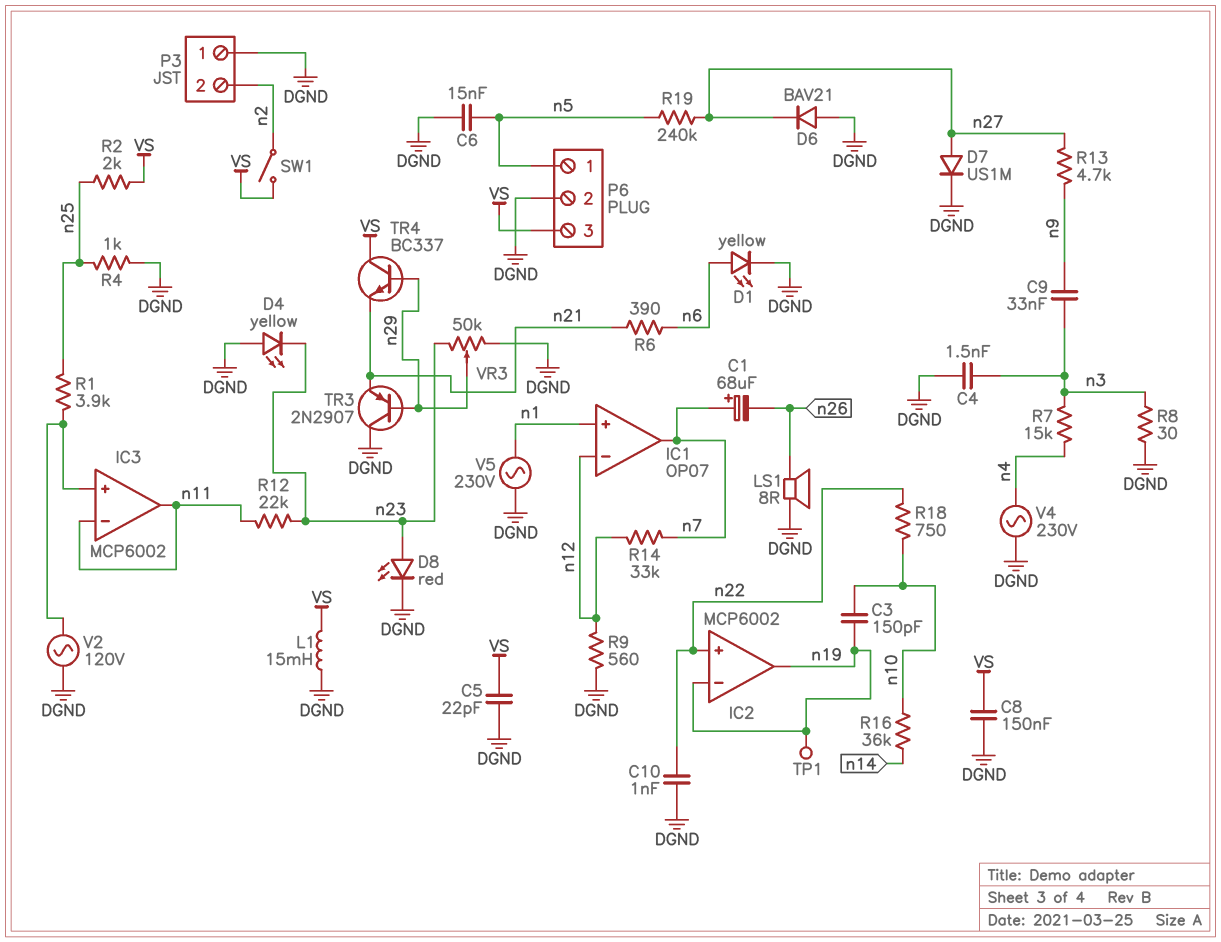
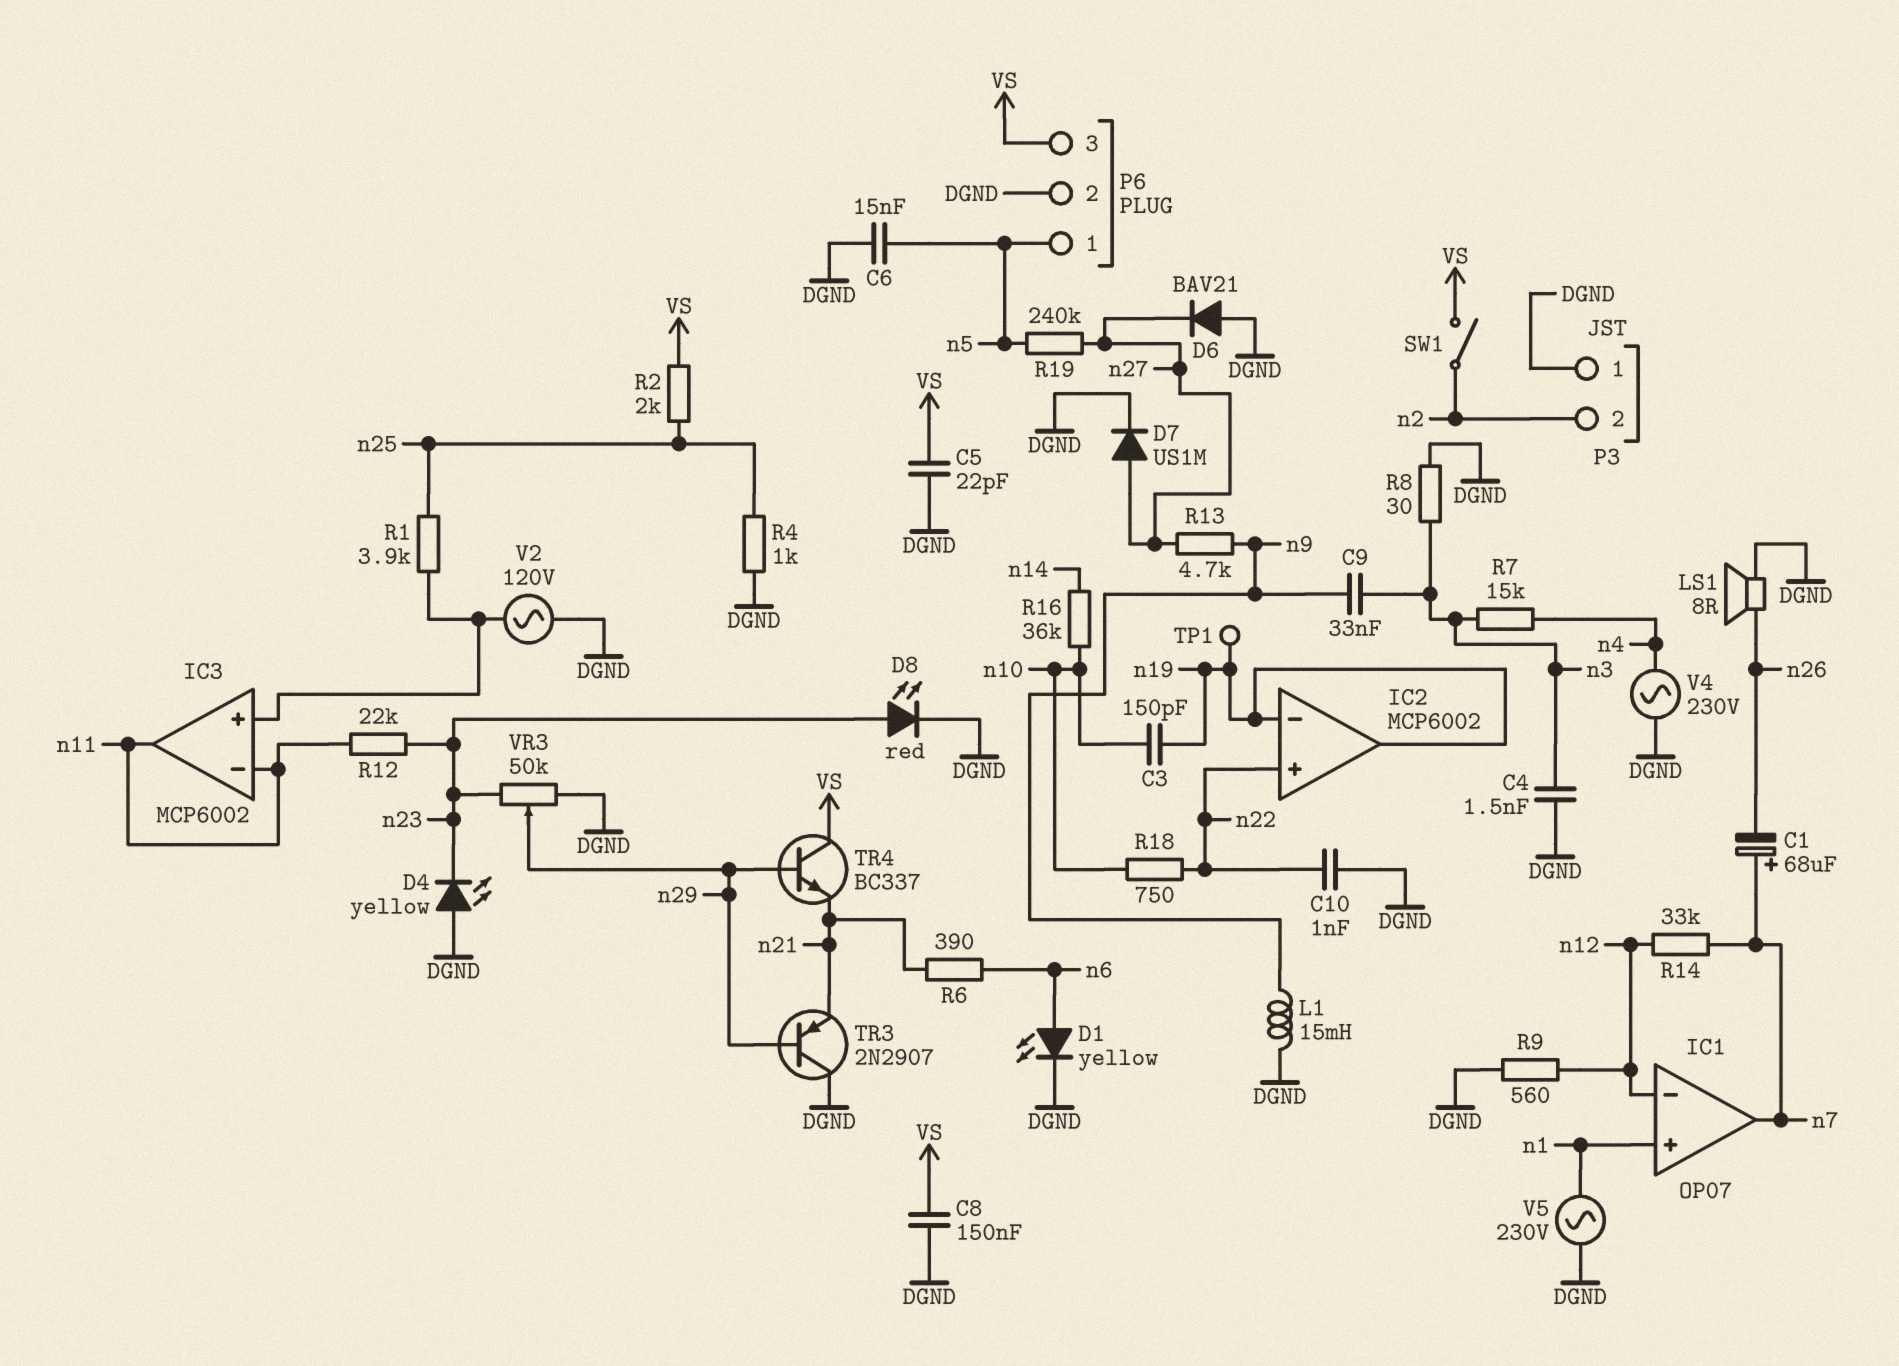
L1: 15mH (DGND, VS) -> 15mH (DGND, n9)

